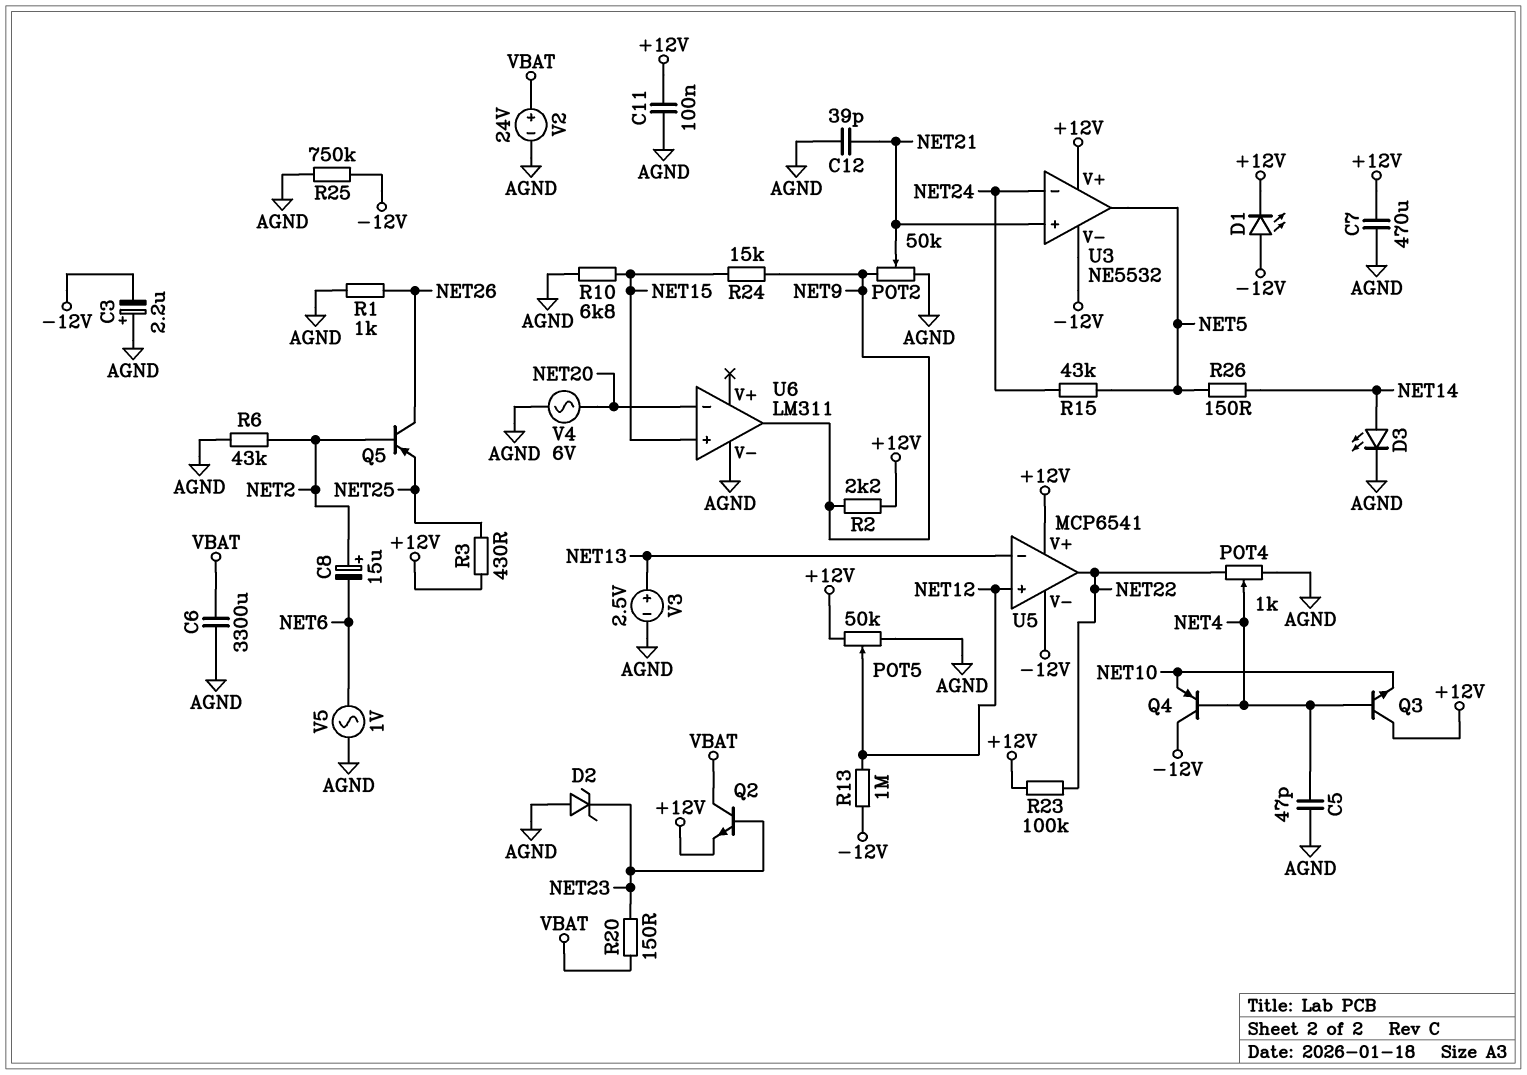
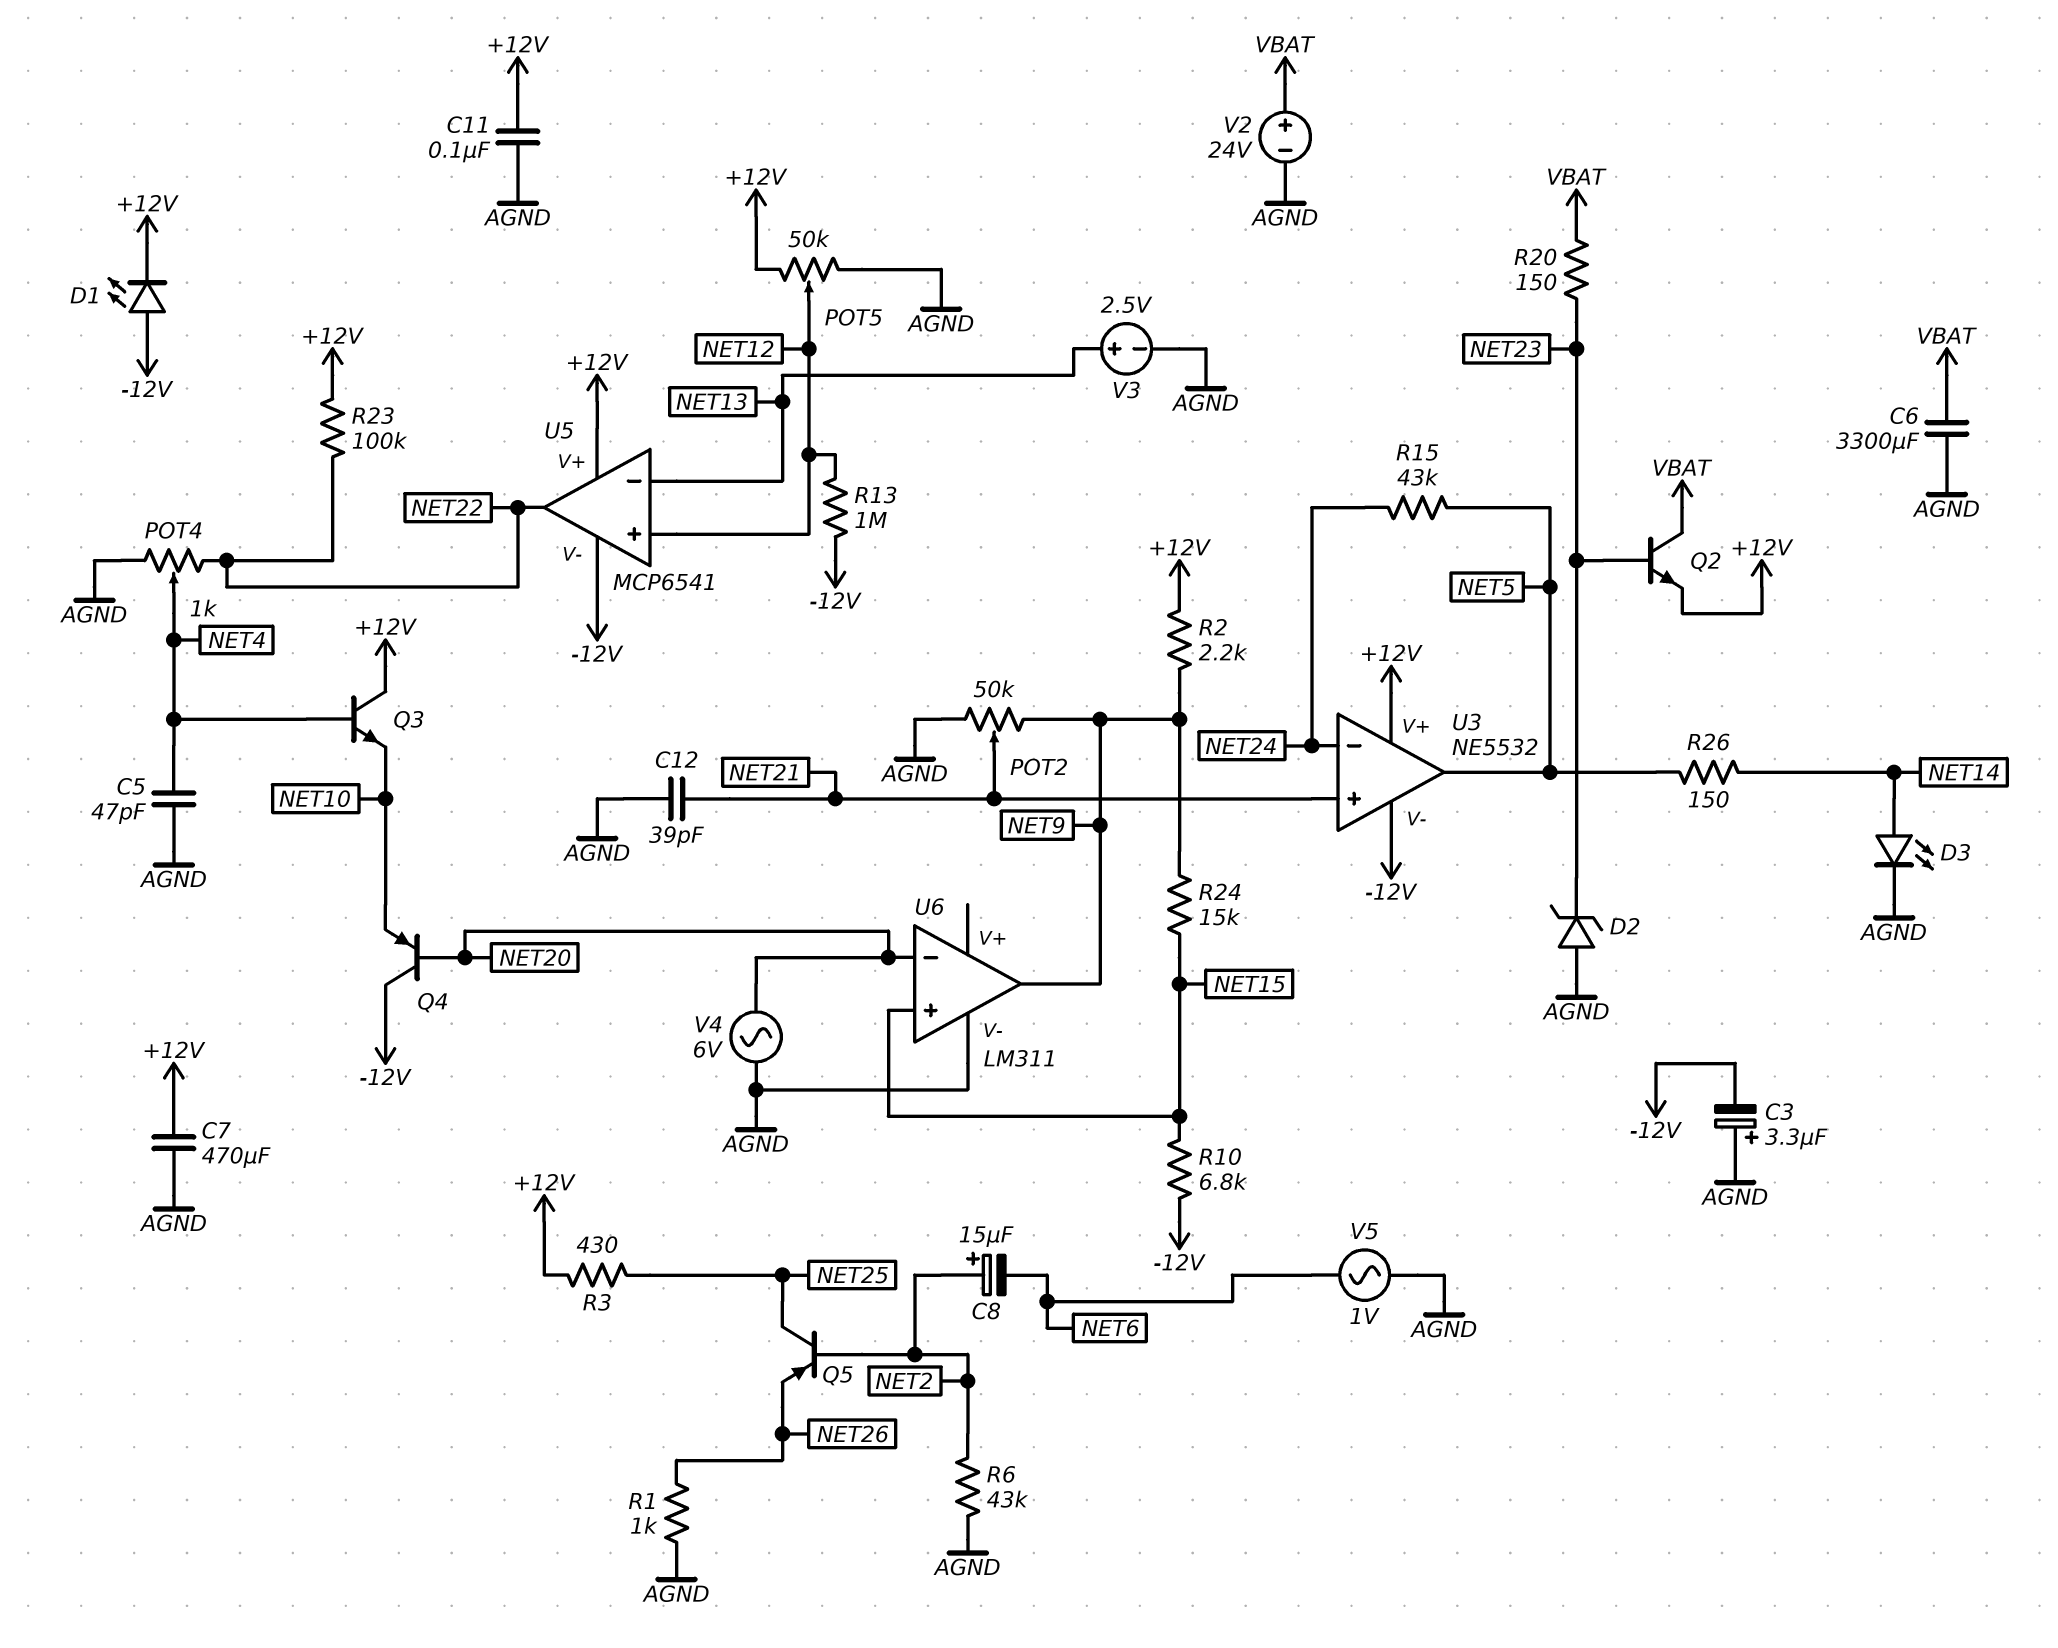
C3: 2.2uF (plus AGND, minus -12V) -> 3.3uF (plus AGND, minus -12V)
Q4: PNP (B NET4, C -12V, E NET10) -> PNP (B NET20, C -12V, E NET10)
Q5: PNP (B NET2, C NET26, E NET25) -> PNP (B NET2, C NET25, E NET26)
R10: 6.8k (AGND, NET15) -> 6.8k (-12V, NET15)
R25: 750k (-12V, AGND) -> none

